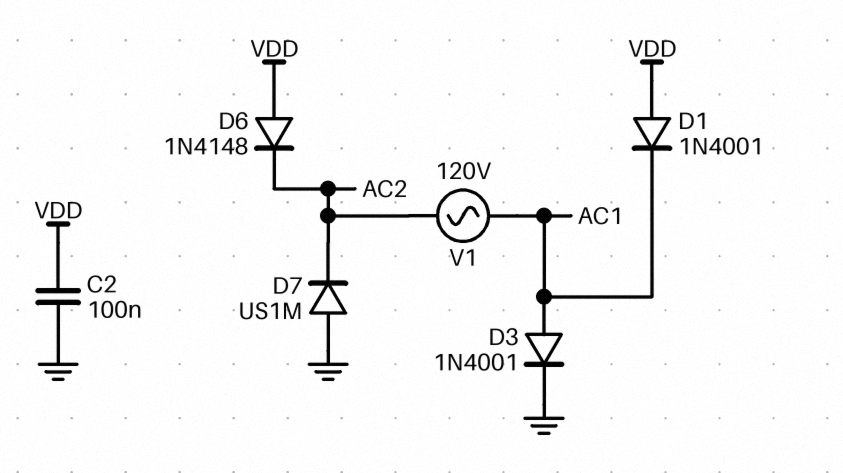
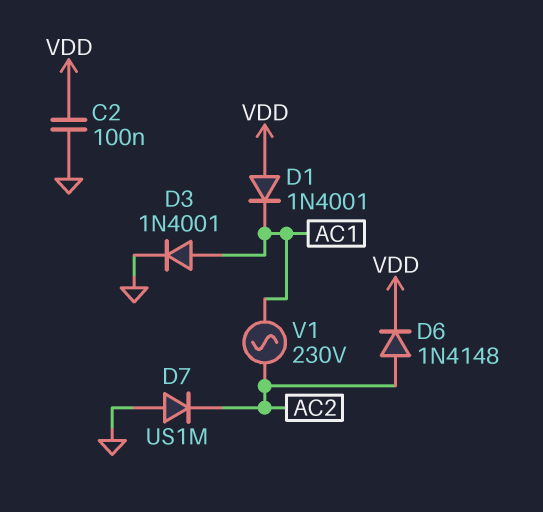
D6: diode 1N4148 (A VDD, K AC2) -> diode 1N4148 (A AC2, K VDD)
V1: AC 120V (AC1, AC2) -> AC 230V (AC1, AC2)

